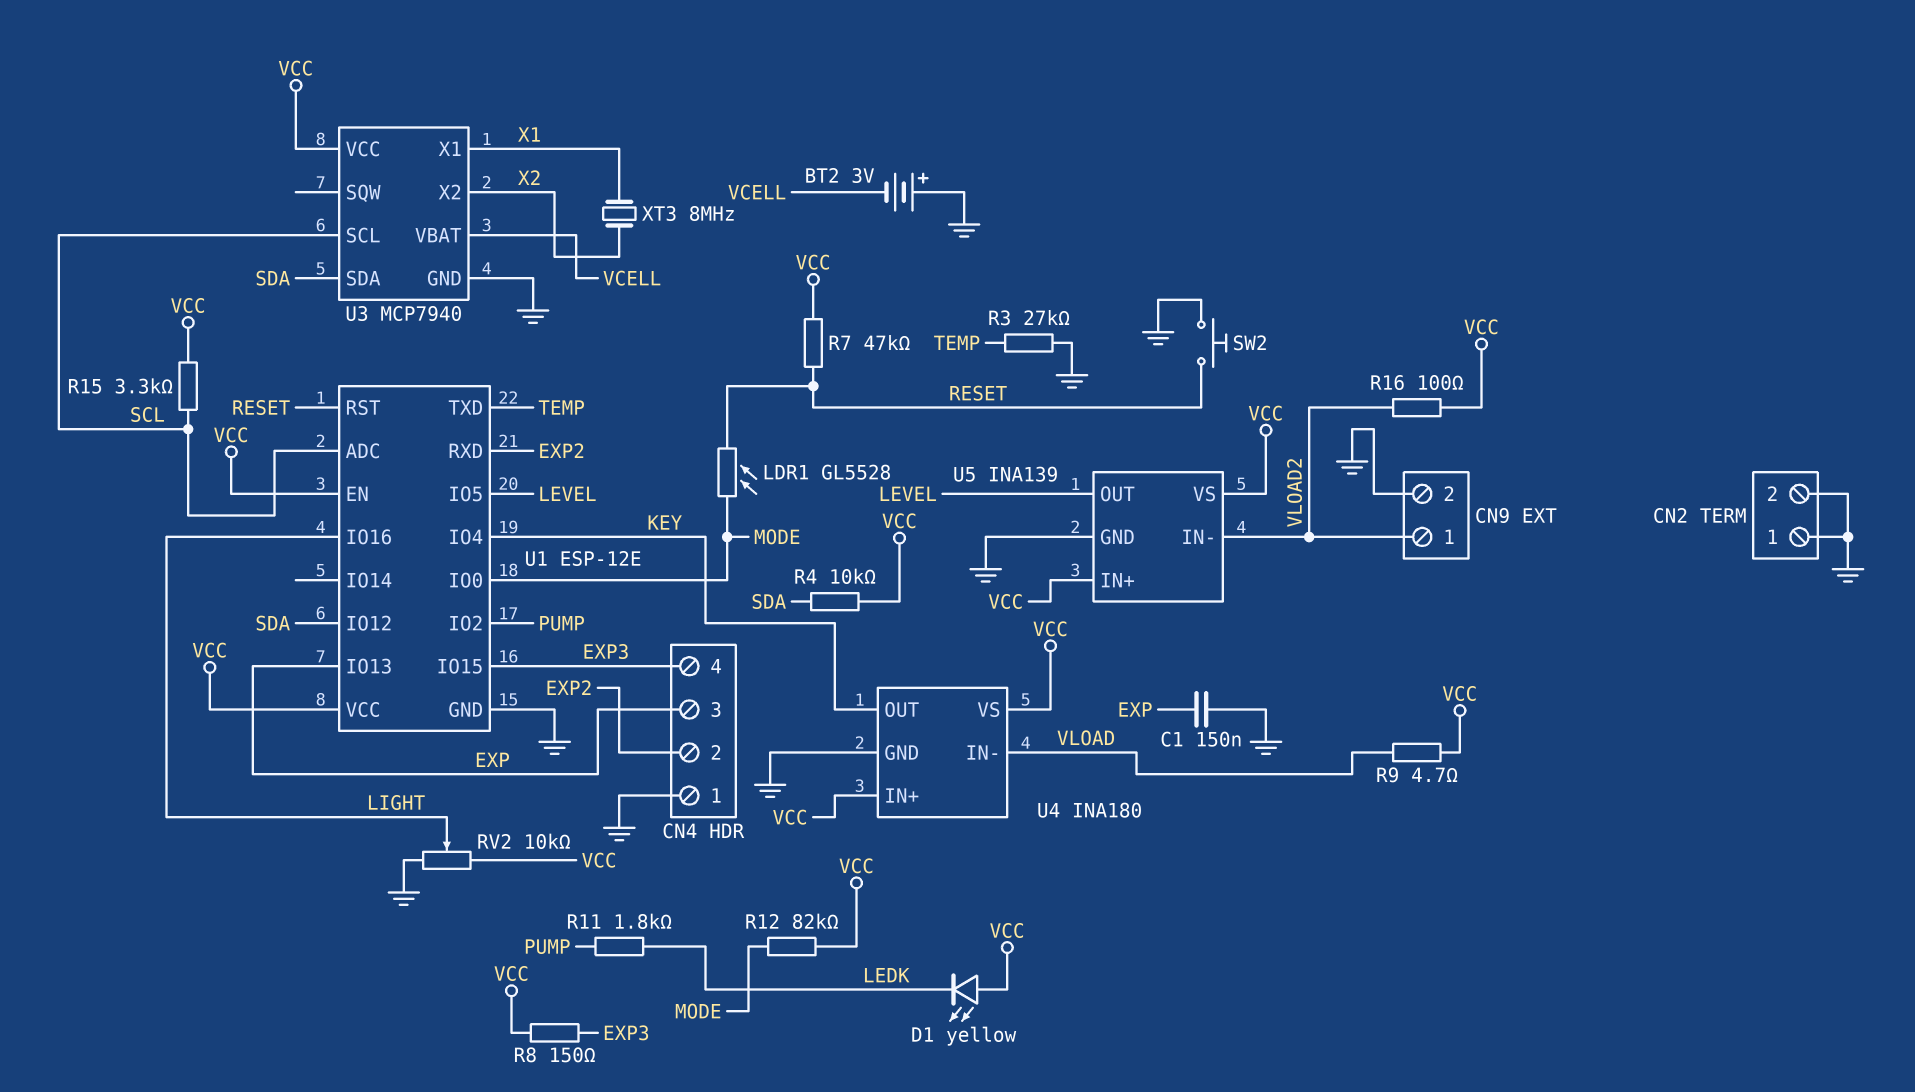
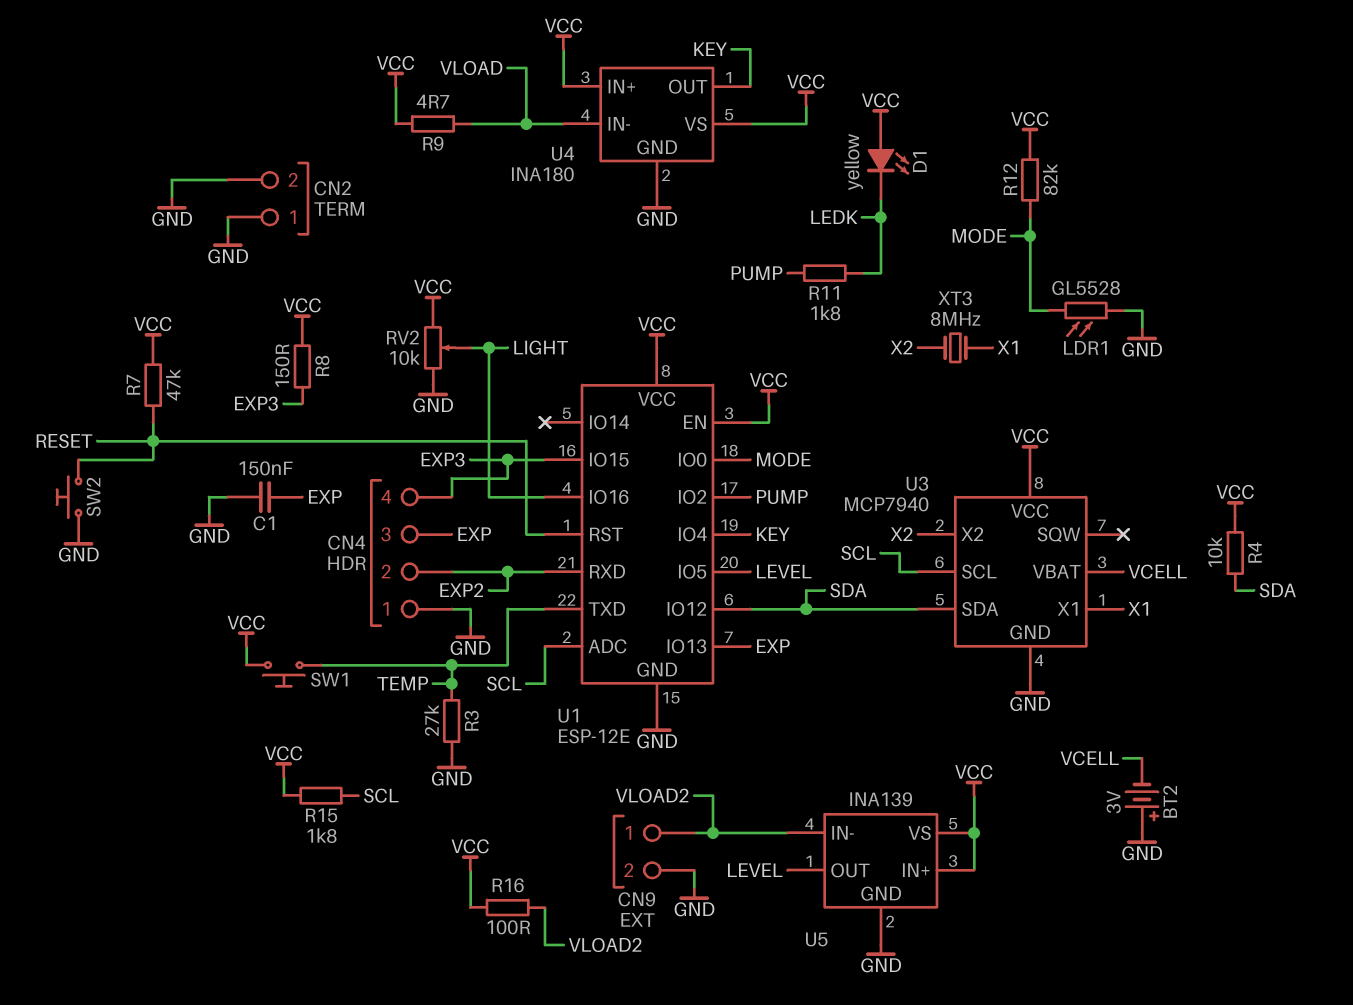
LDR1: GL5528 (MODE, RESET) -> GL5528 (GND, MODE)
R15: 3.3k (SCL, VCC) -> 1.8k (SCL, VCC)
SW1: none -> button (TEMP, VCC)

